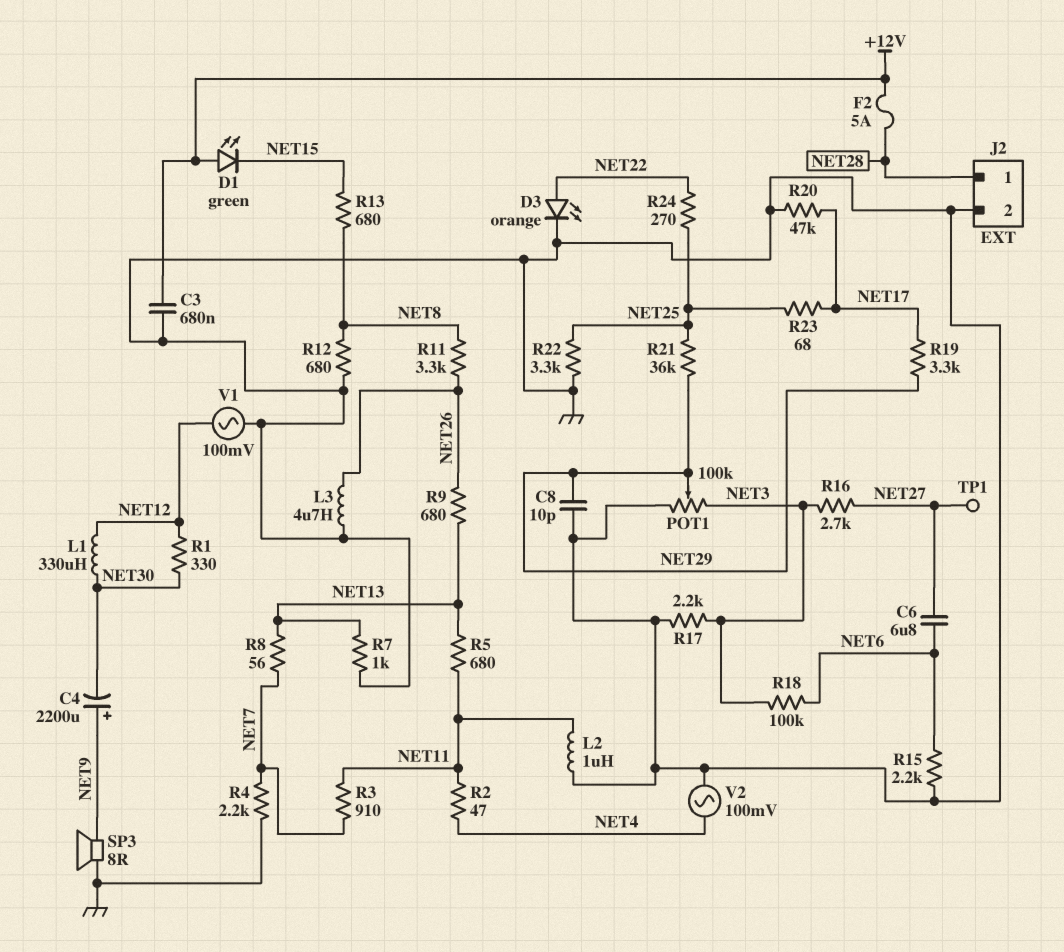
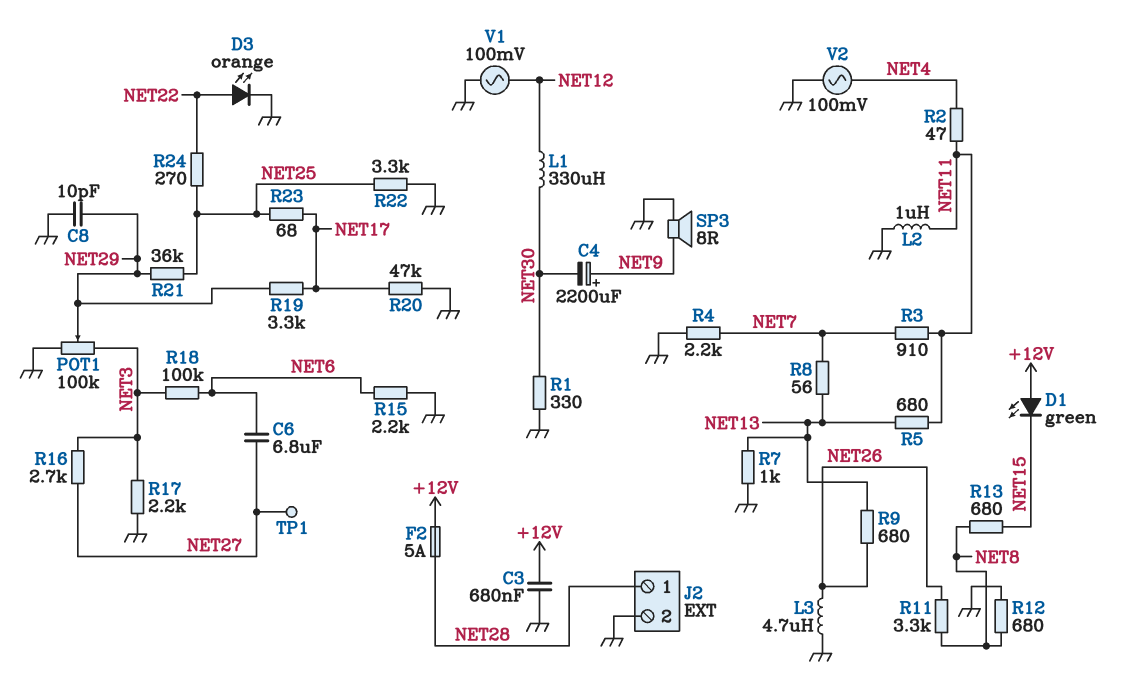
R1: 330 (NET12, NET30) -> 330 (GND, NET30)

